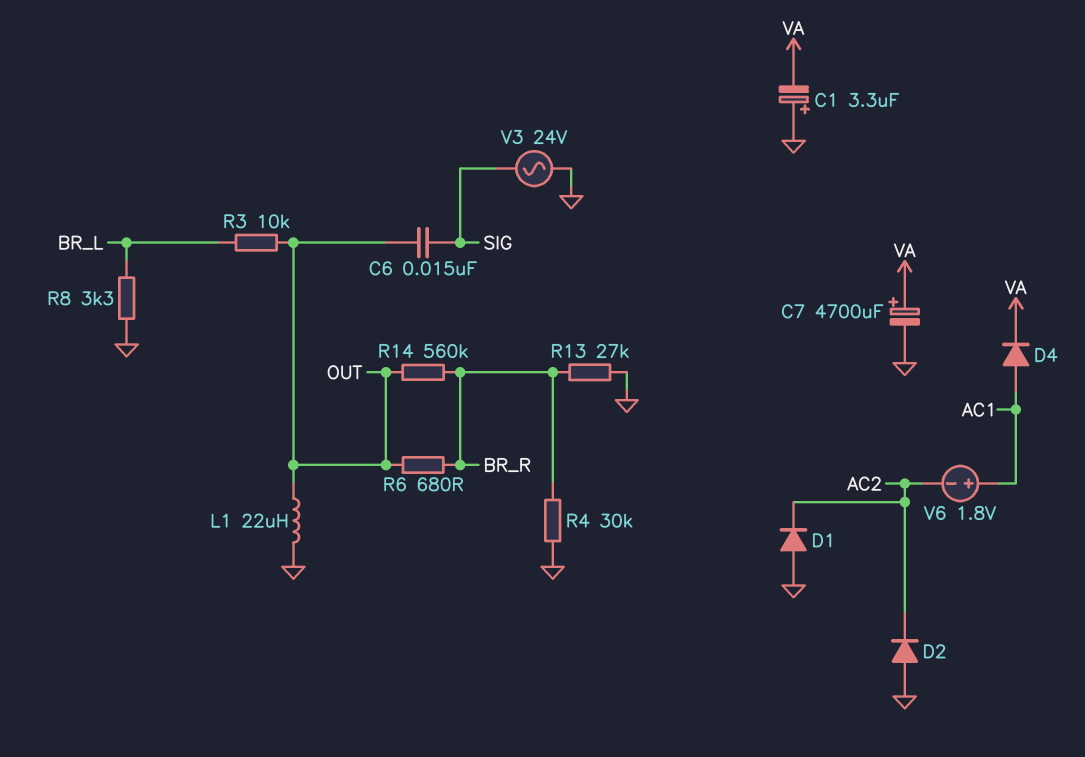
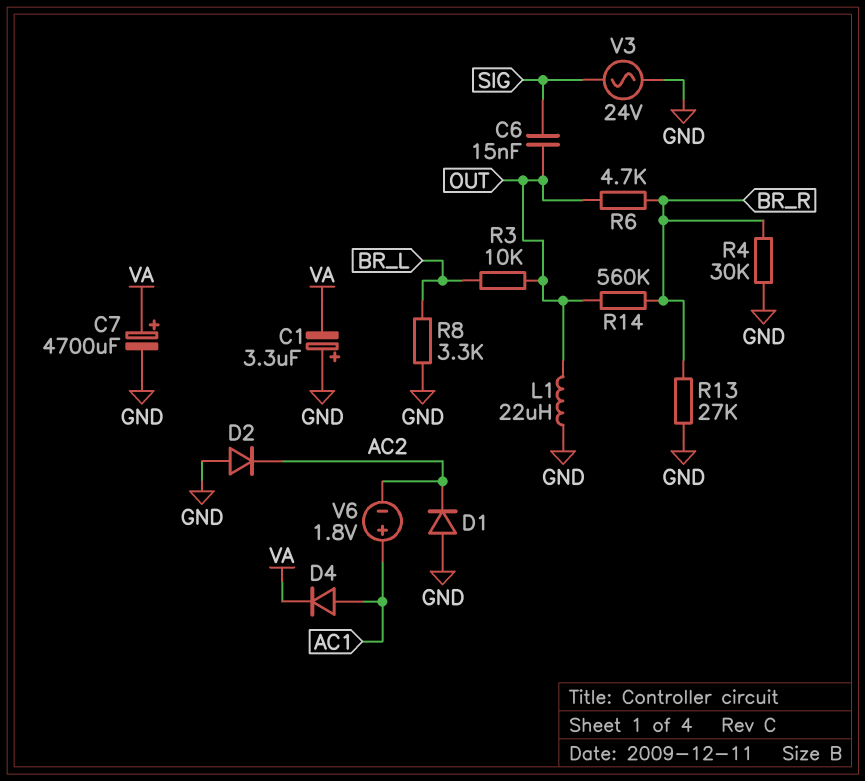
R6: 680 (BR_R, OUT) -> 4.7k (BR_R, OUT)

